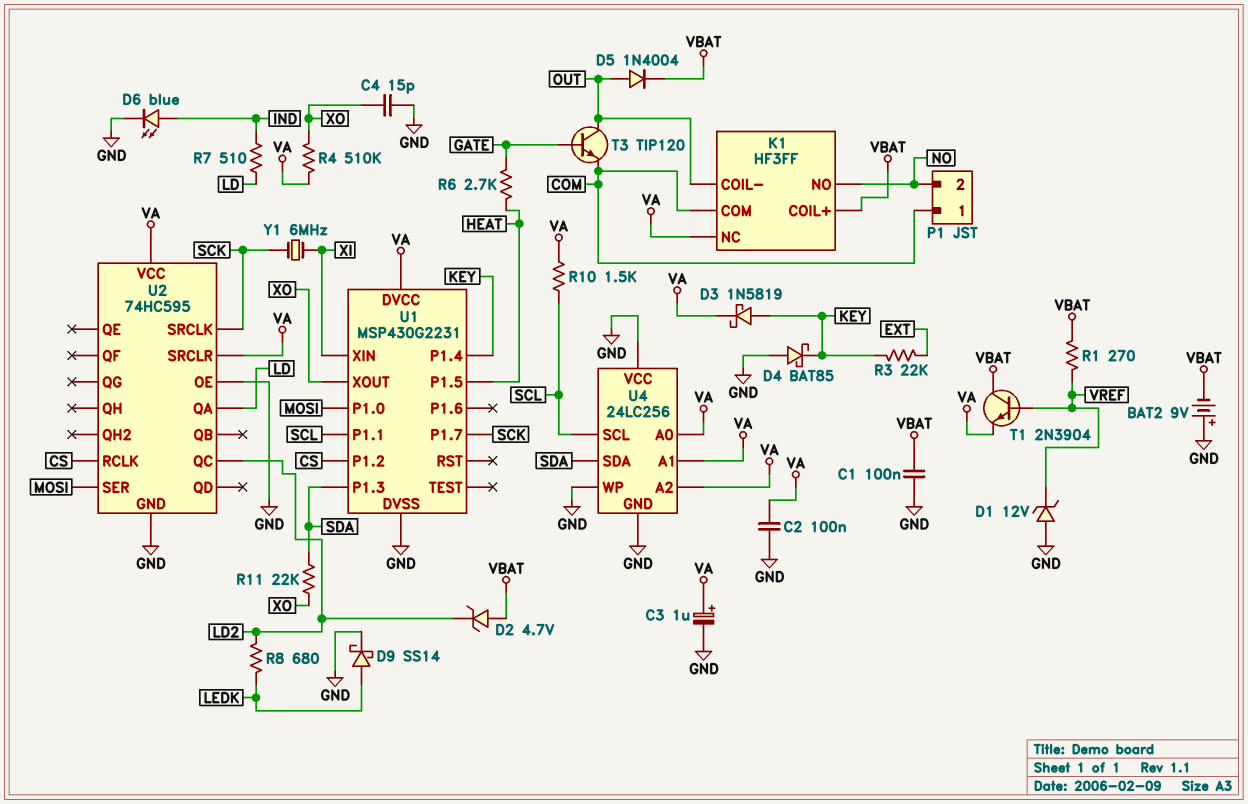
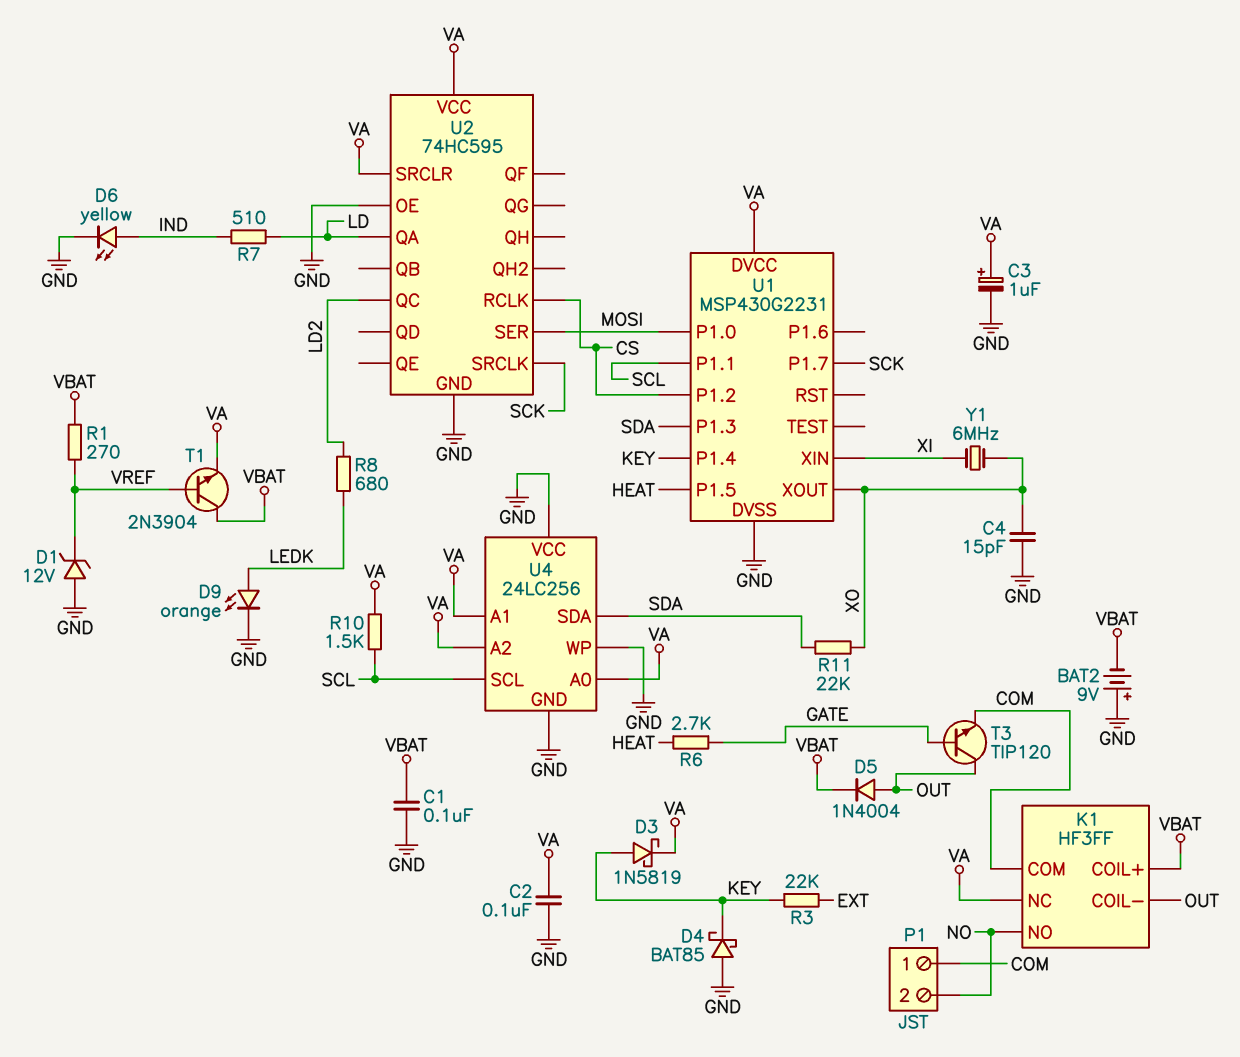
D2: zener 4.7V (A VBAT, K LD2) -> none
D6: LED blue (A IND, K GND) -> LED yellow (A IND, K GND)
D9: schottky SS14 (A LEDK, K GND) -> LED orange (A LEDK, K GND)
R4: 510k (VA, XO) -> none
Y1: 6MHz (SCK, XI) -> 6MHz (XI, XO)

